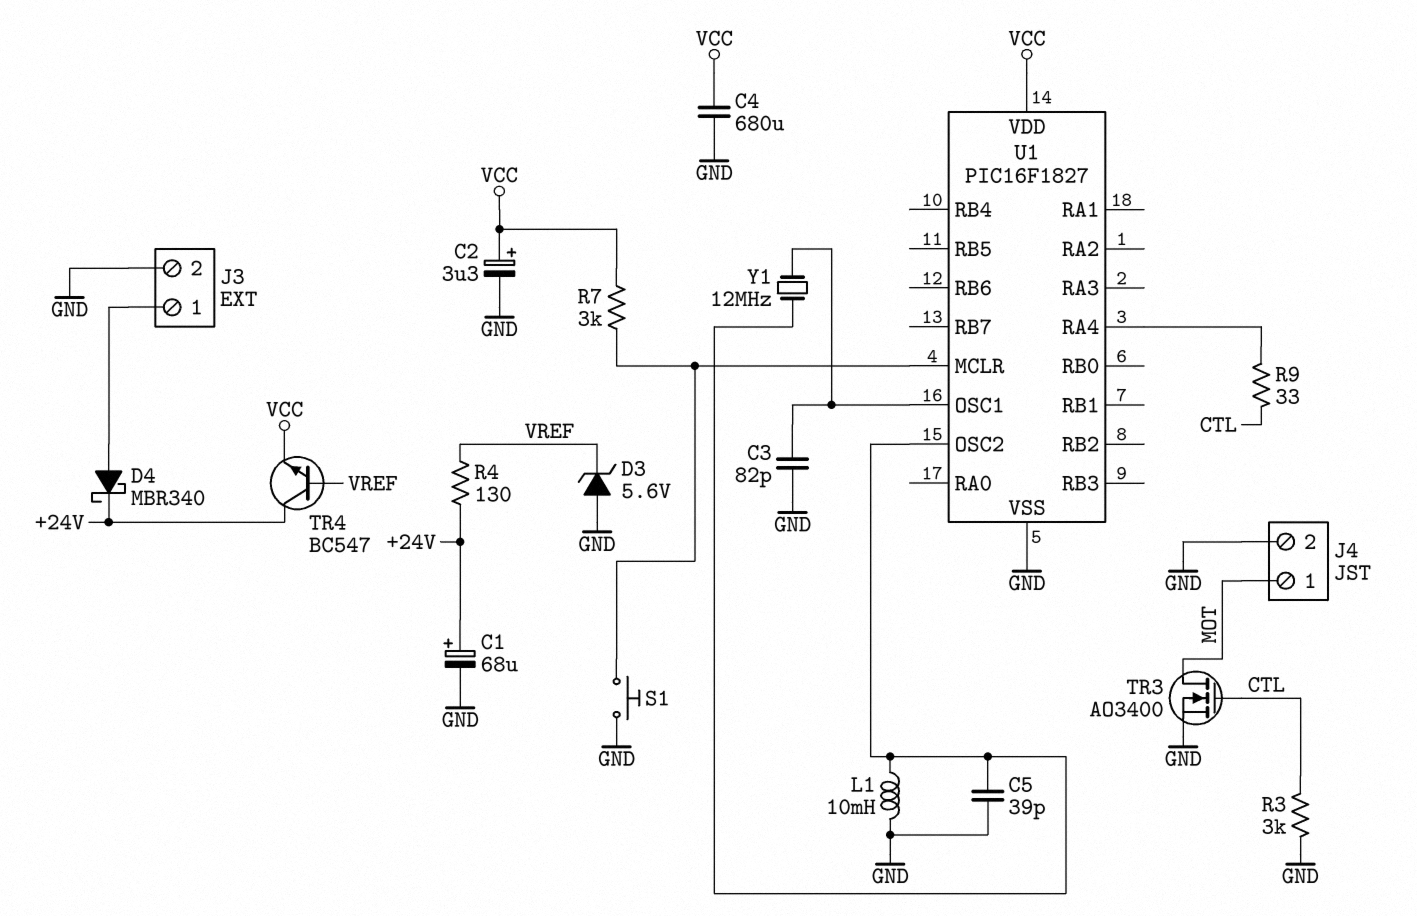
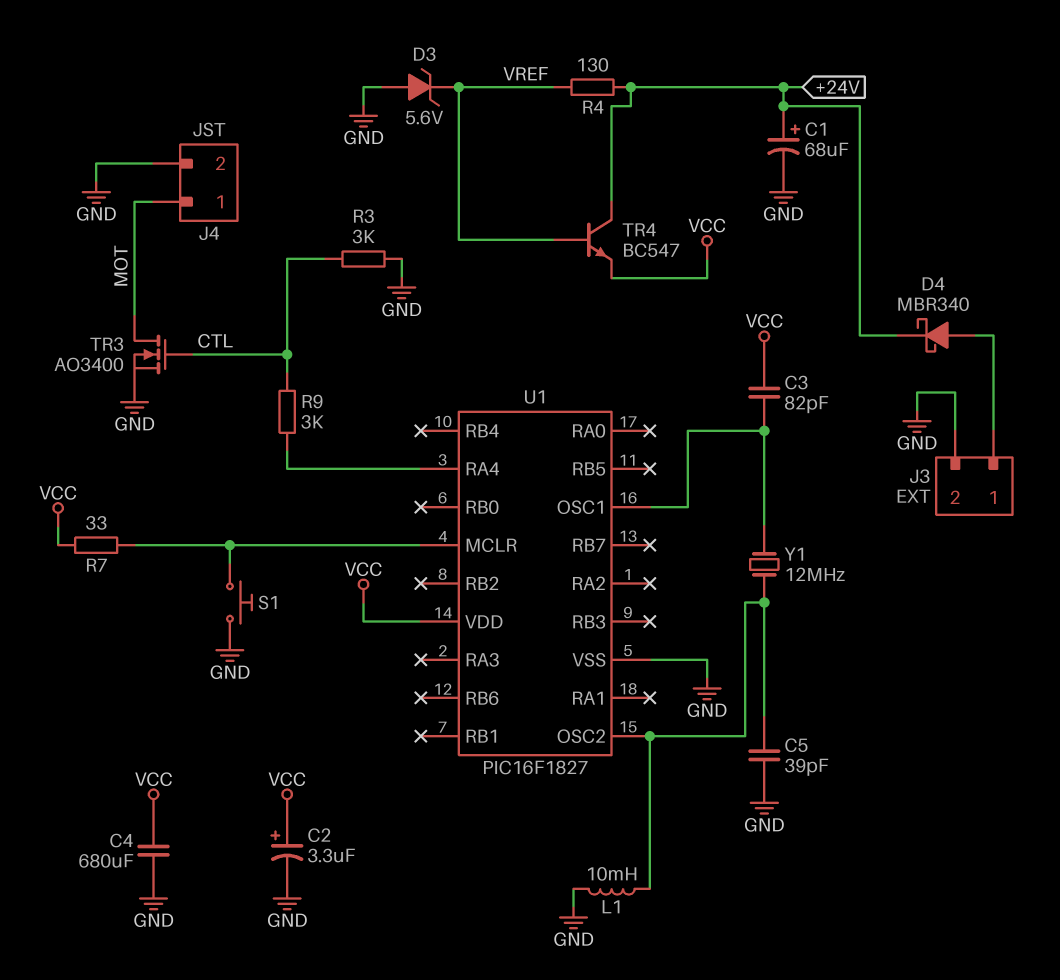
C3: 82pF (GND, U1/OSC1) -> 82pF (U1/OSC1, VCC)
R7: 3k (U1/MCLR, VCC) -> 33 (U1/MCLR, VCC)
R9: 33 (CTL, U1/RA4) -> 3k (CTL, U1/RA4)

